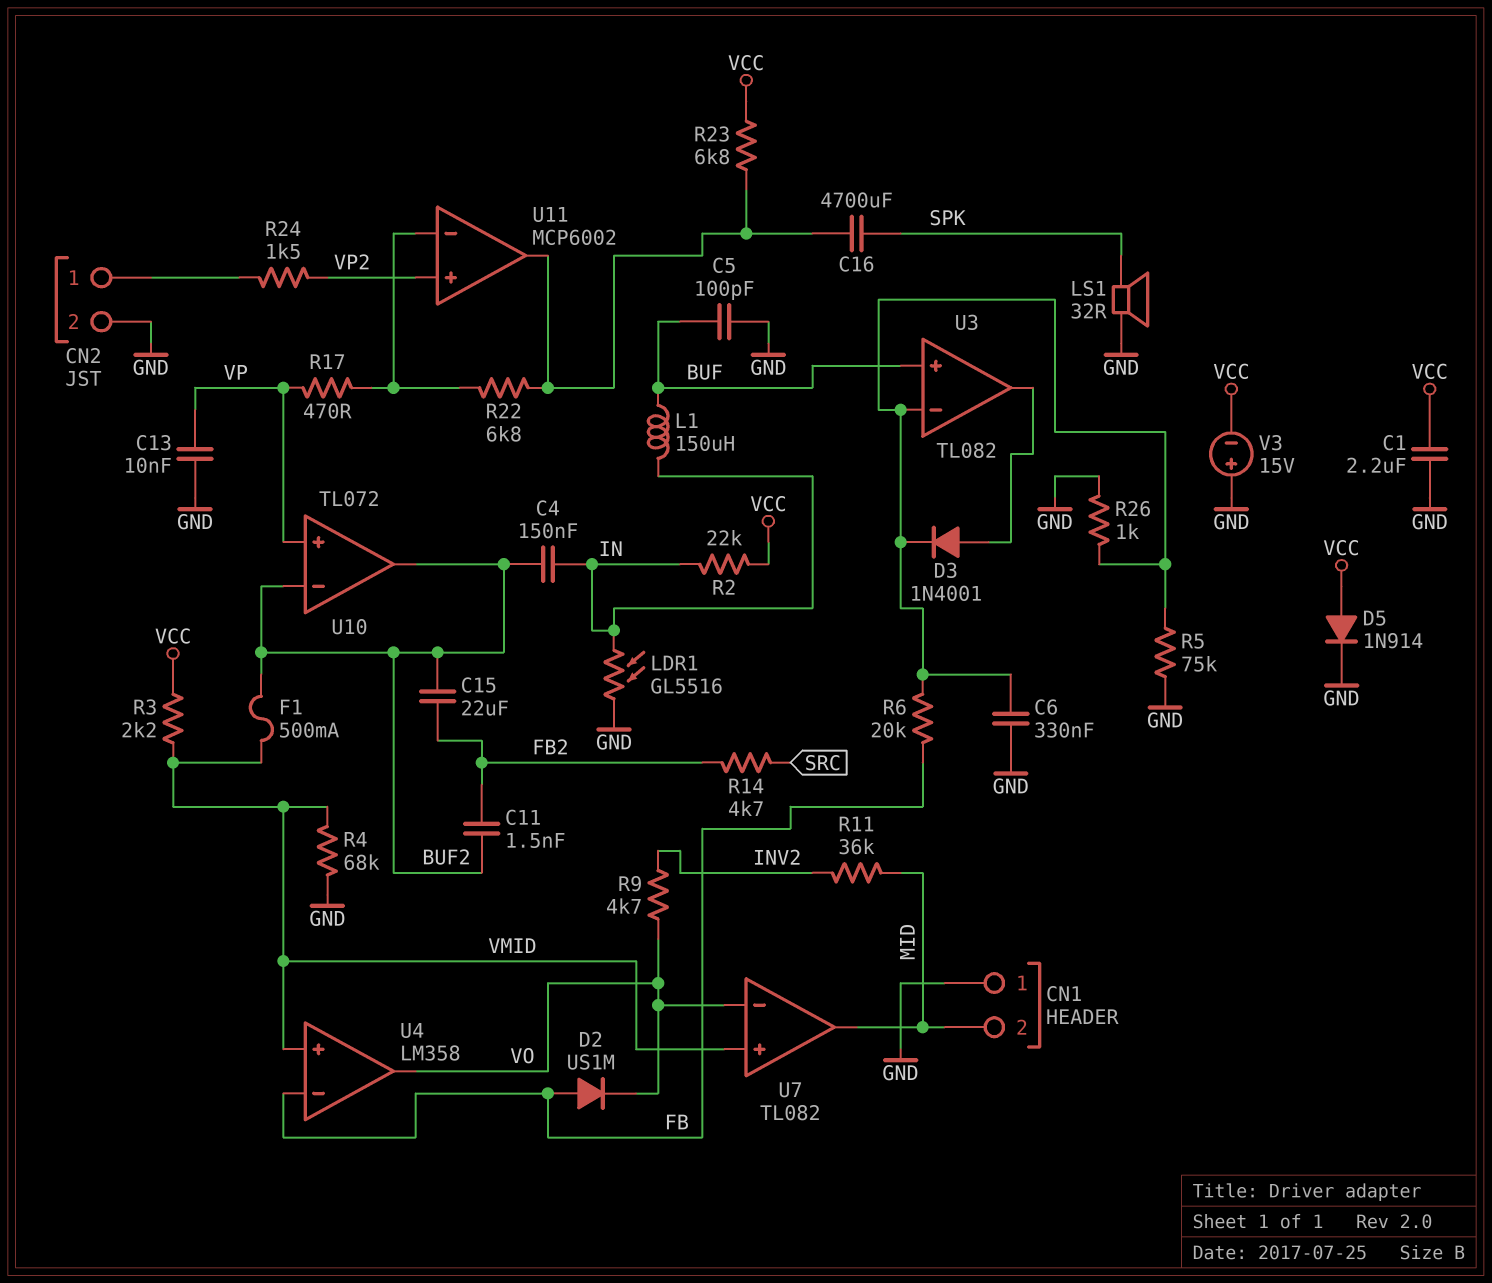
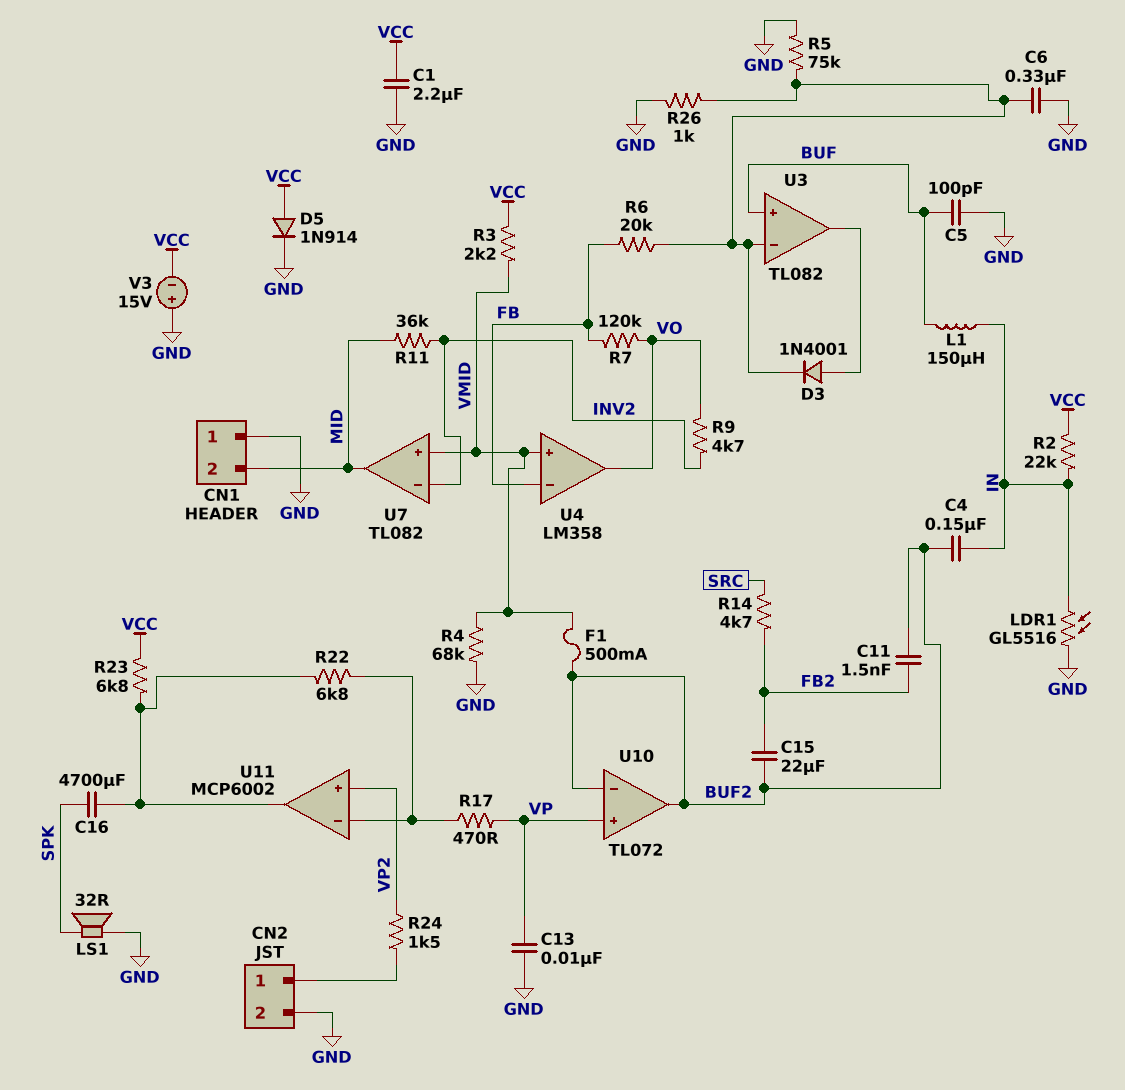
D2: diode US1M (A FB, K VO) -> none
R7: none -> 120k (FB, VO)
U7 pin in-: VO -> INV2

